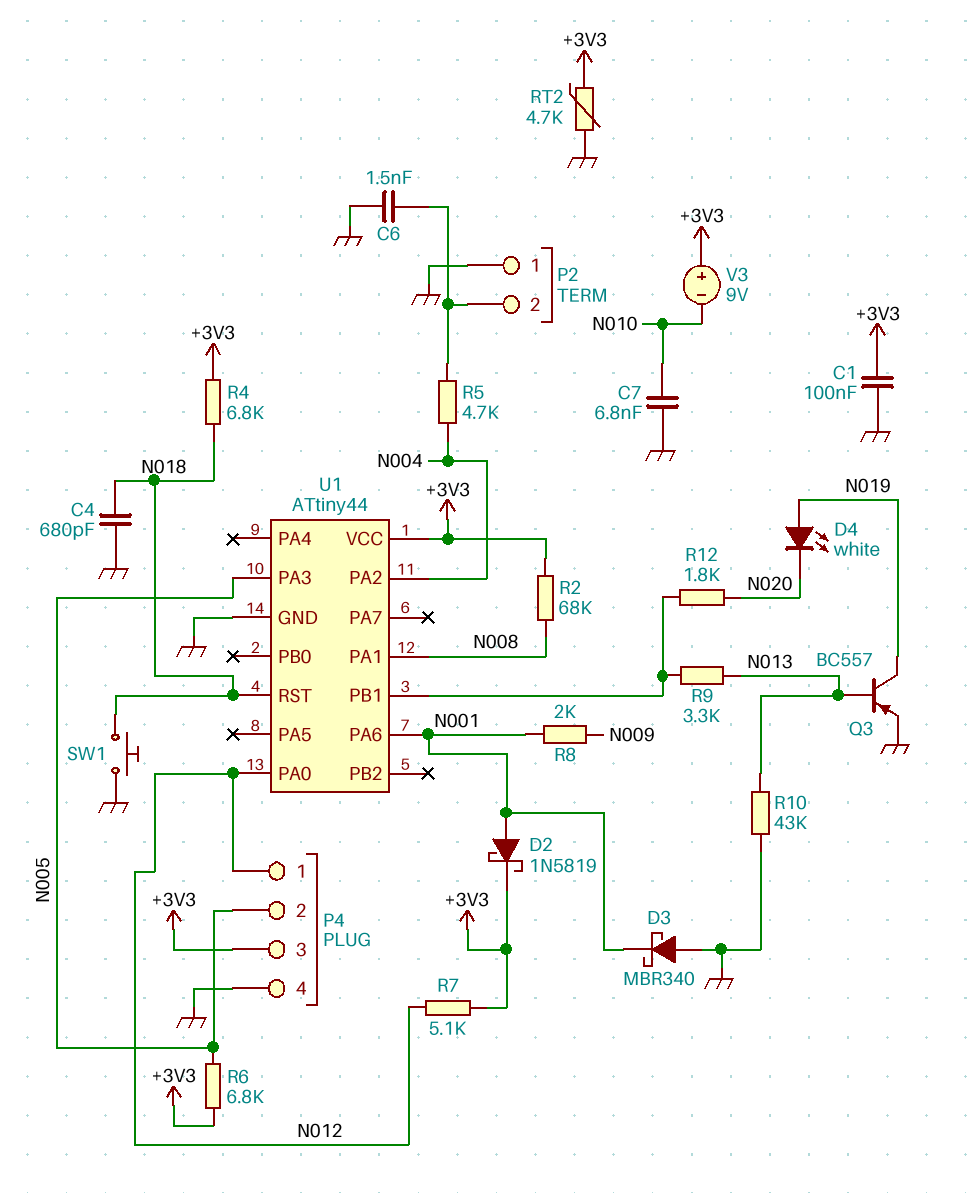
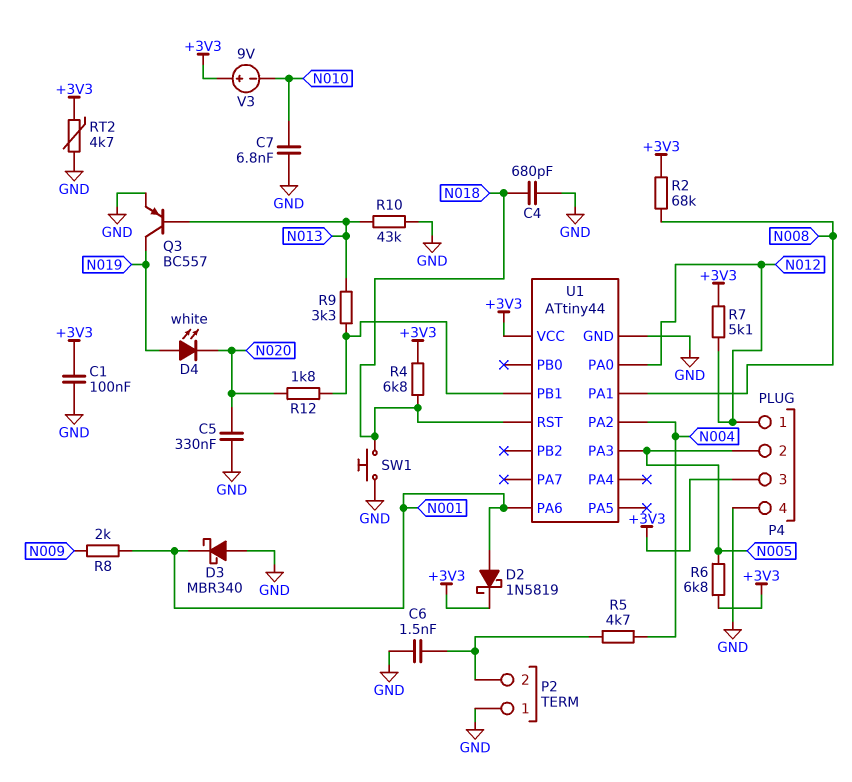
C5: none -> 330nF (GND, N020)

